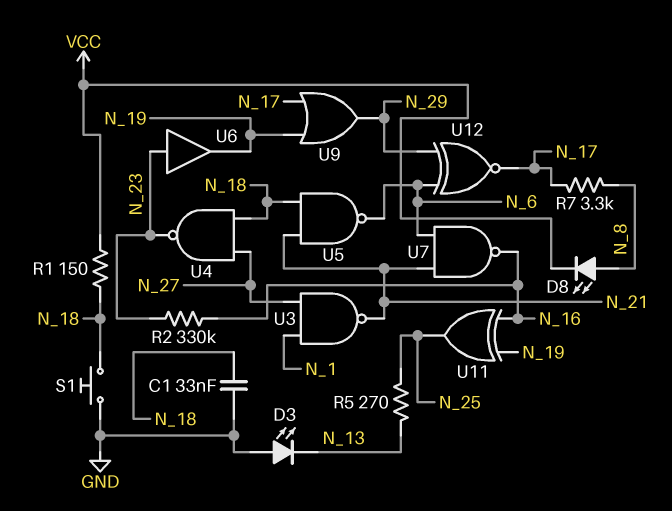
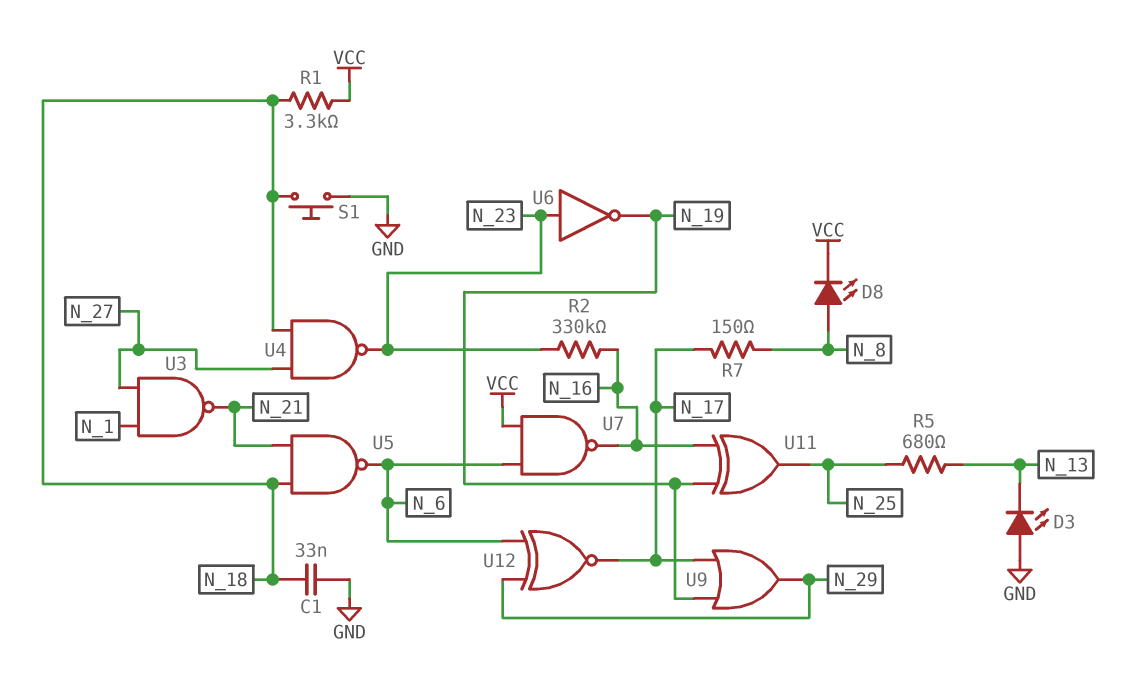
R1: 150 (N_18, VCC) -> 3.3k (N_18, VCC)
R5: 270 (N_13, N_25) -> 680 (N_13, N_25)
R7: 3.3k (N_8, N_17) -> 150 (N_8, N_17)
U6: buffer (in N_23, out N_19) -> NOT (in N_23, out N_19)
U7: NAND (in N_6, in N_21, out N_16) -> NAND (in N_6, in VCC, out N_16)

